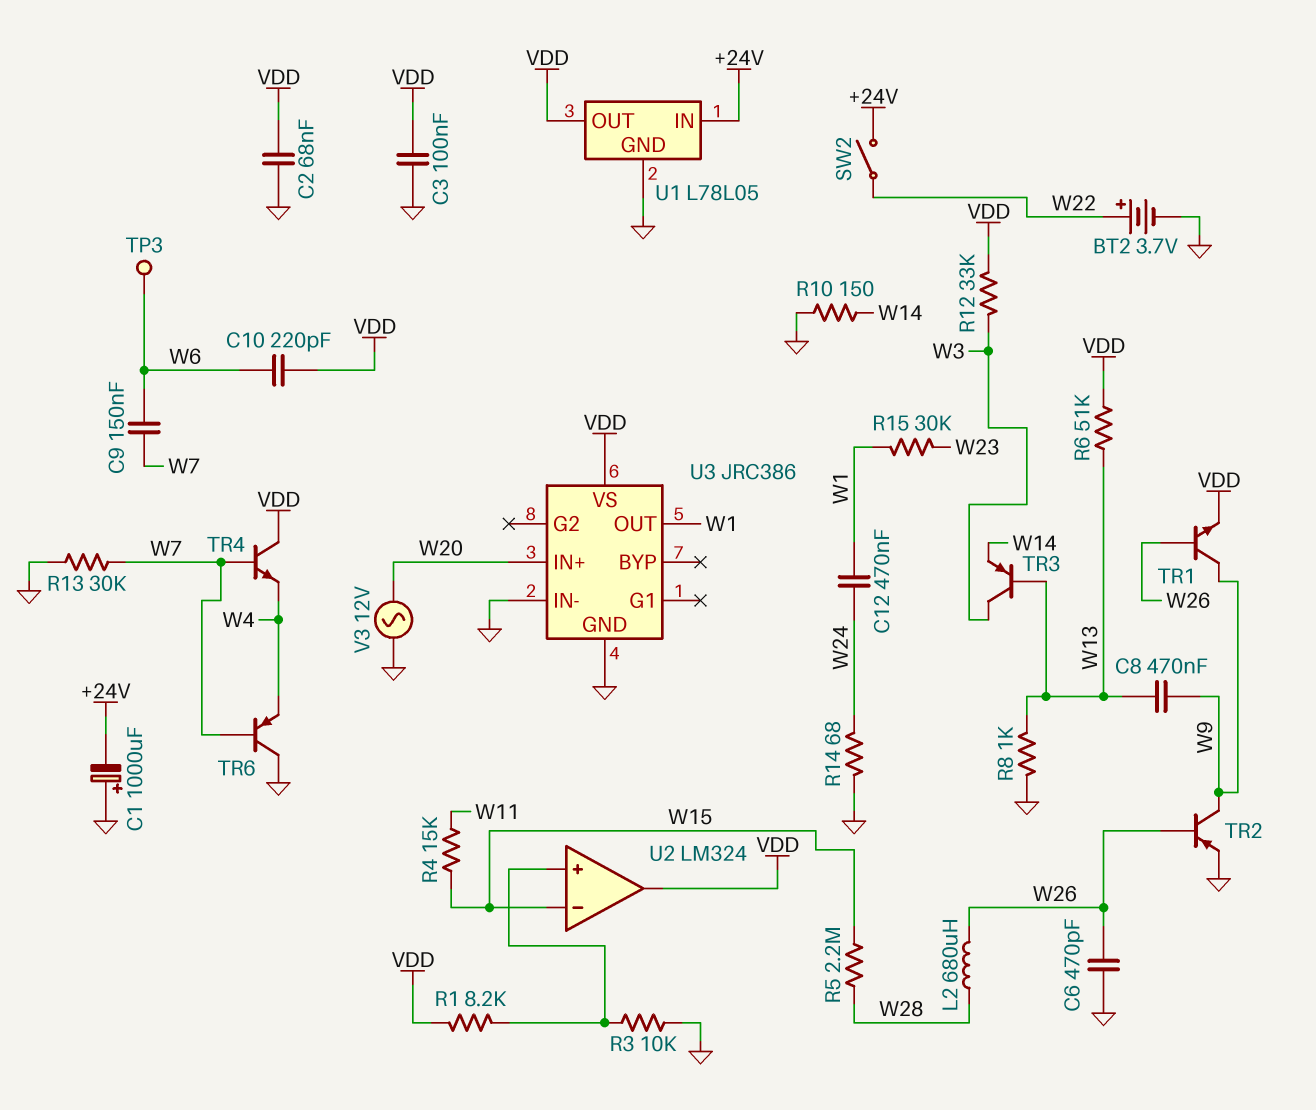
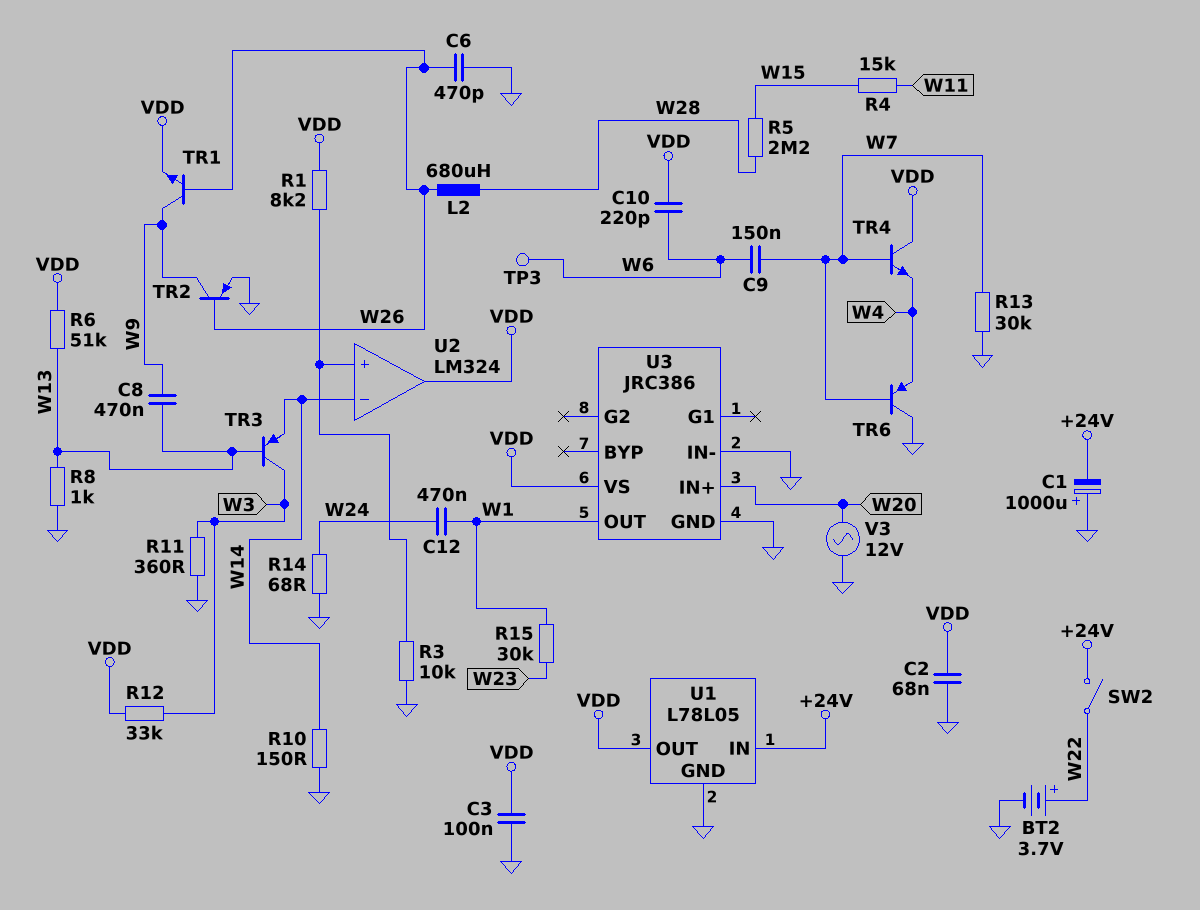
R11: none -> 360 (GND, W3)
U2 pin in-: W15 -> W14

